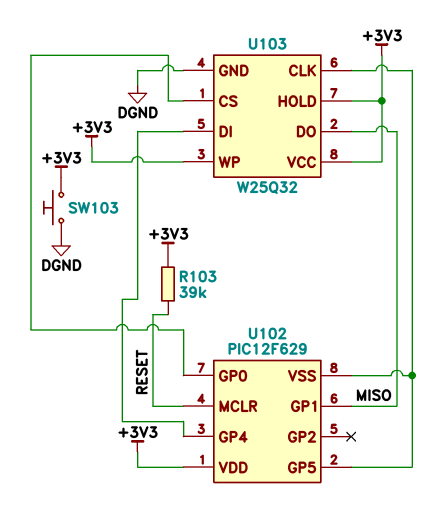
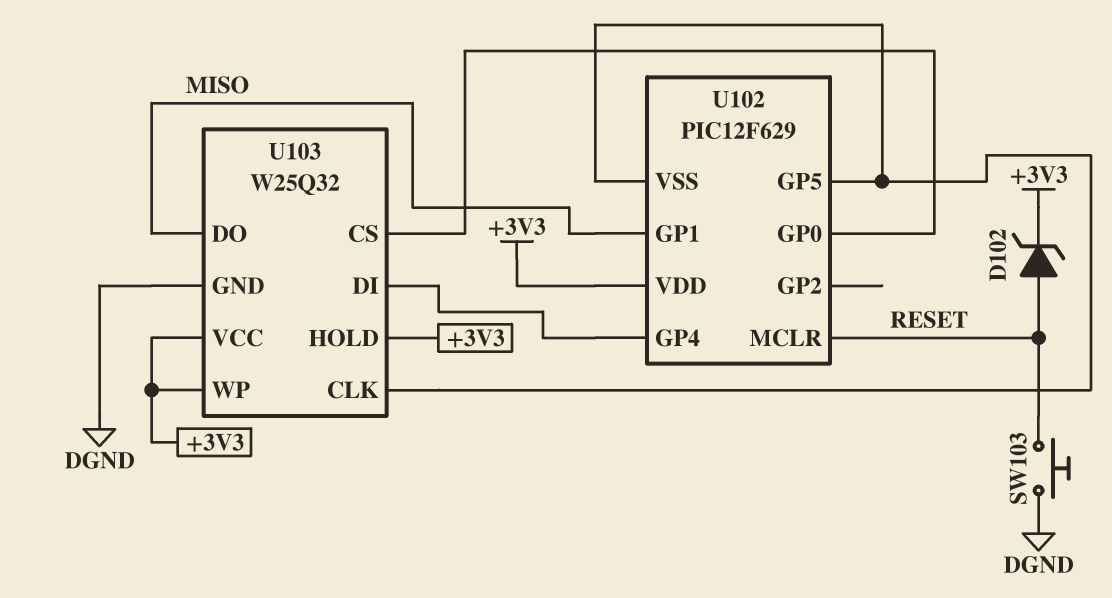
D102: none -> zener (A RESET, K +3V3)
R103: 39k (+3V3, RESET) -> none
SW103: button (+3V3, DGND) -> button (DGND, RESET)

